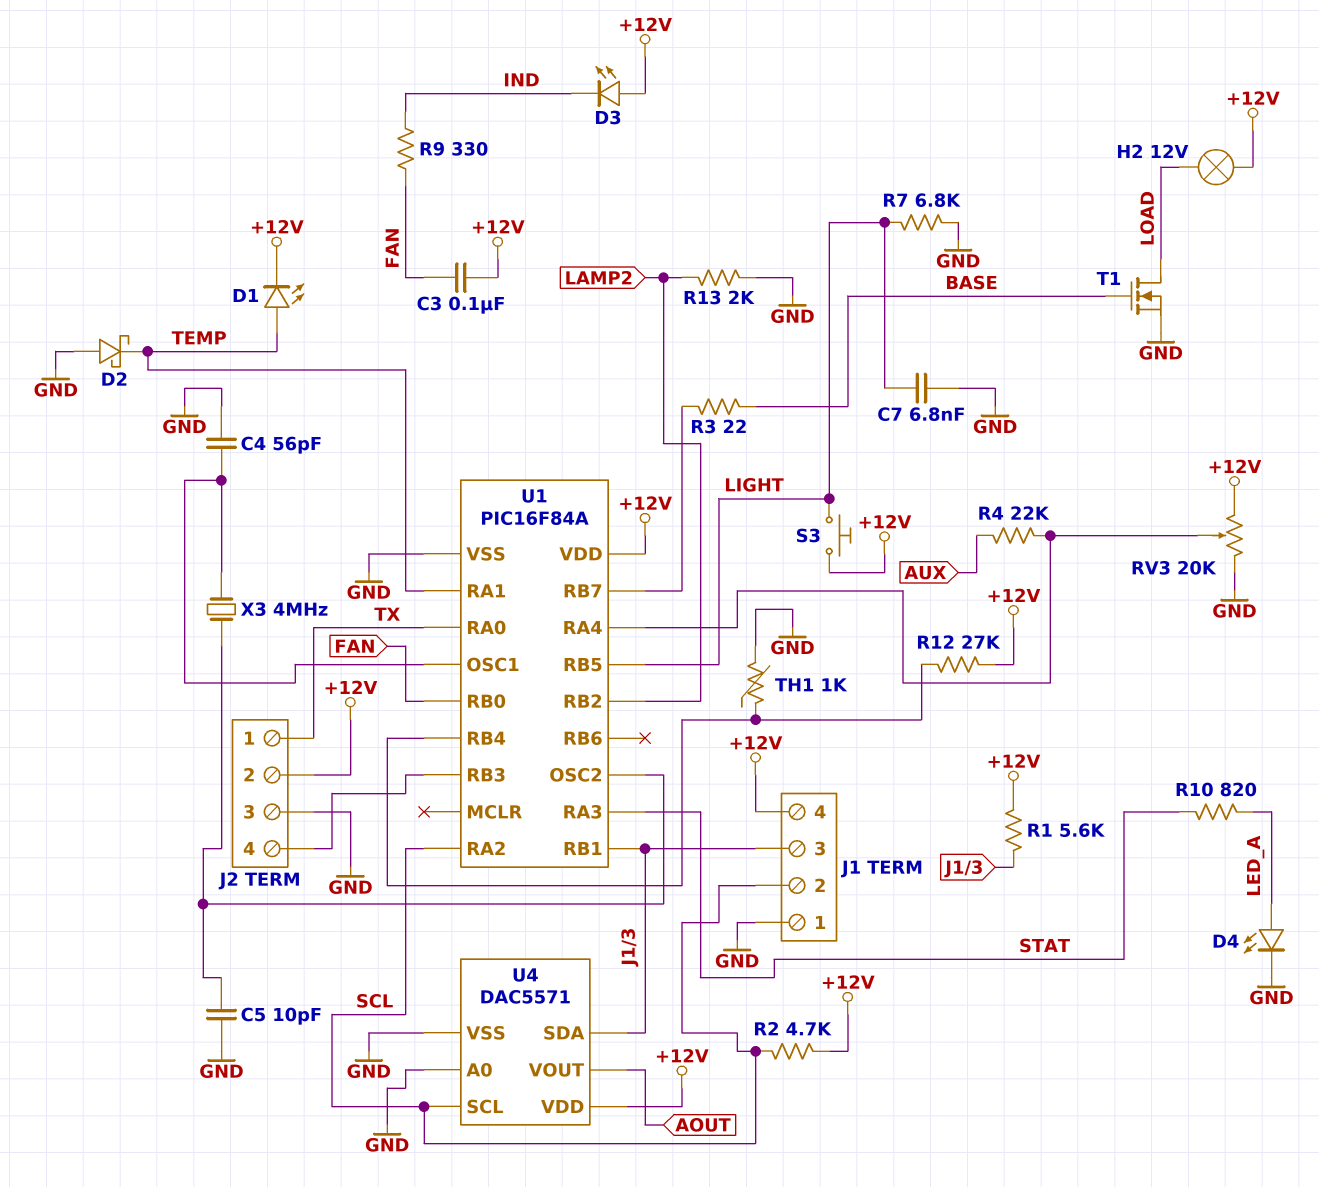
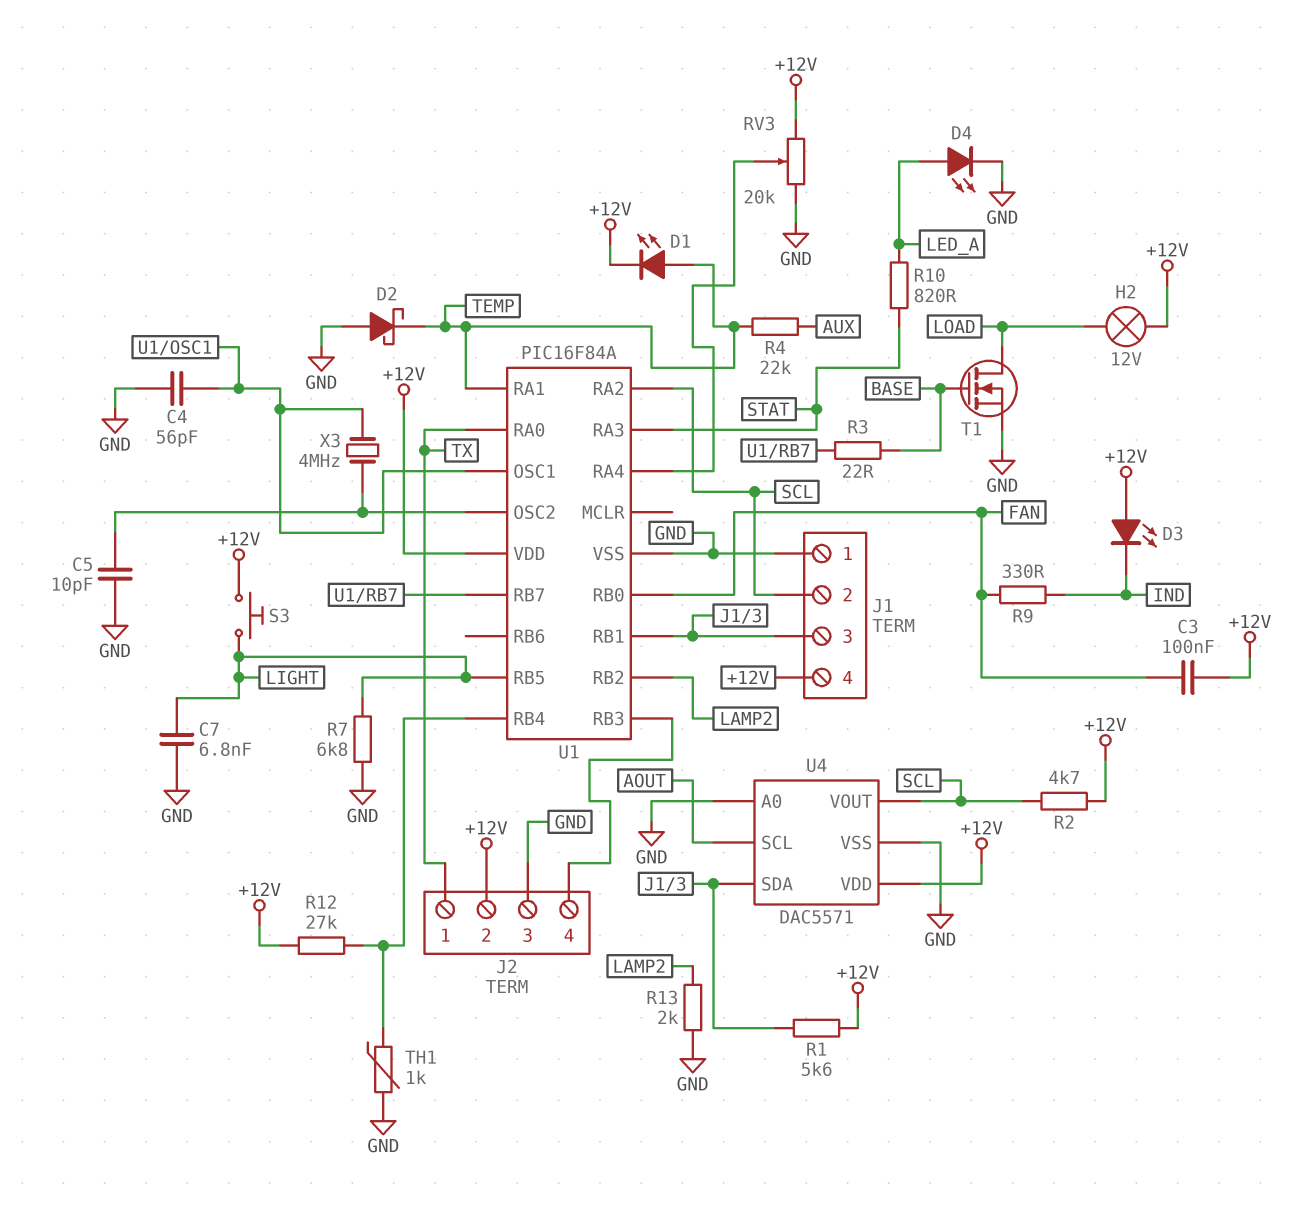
R4: 22k (AUX, U1/RA4) -> 22k (AUX, TEMP)
U4 pin SCL: SCL -> AOUT
U4 pin VOUT: AOUT -> SCL

